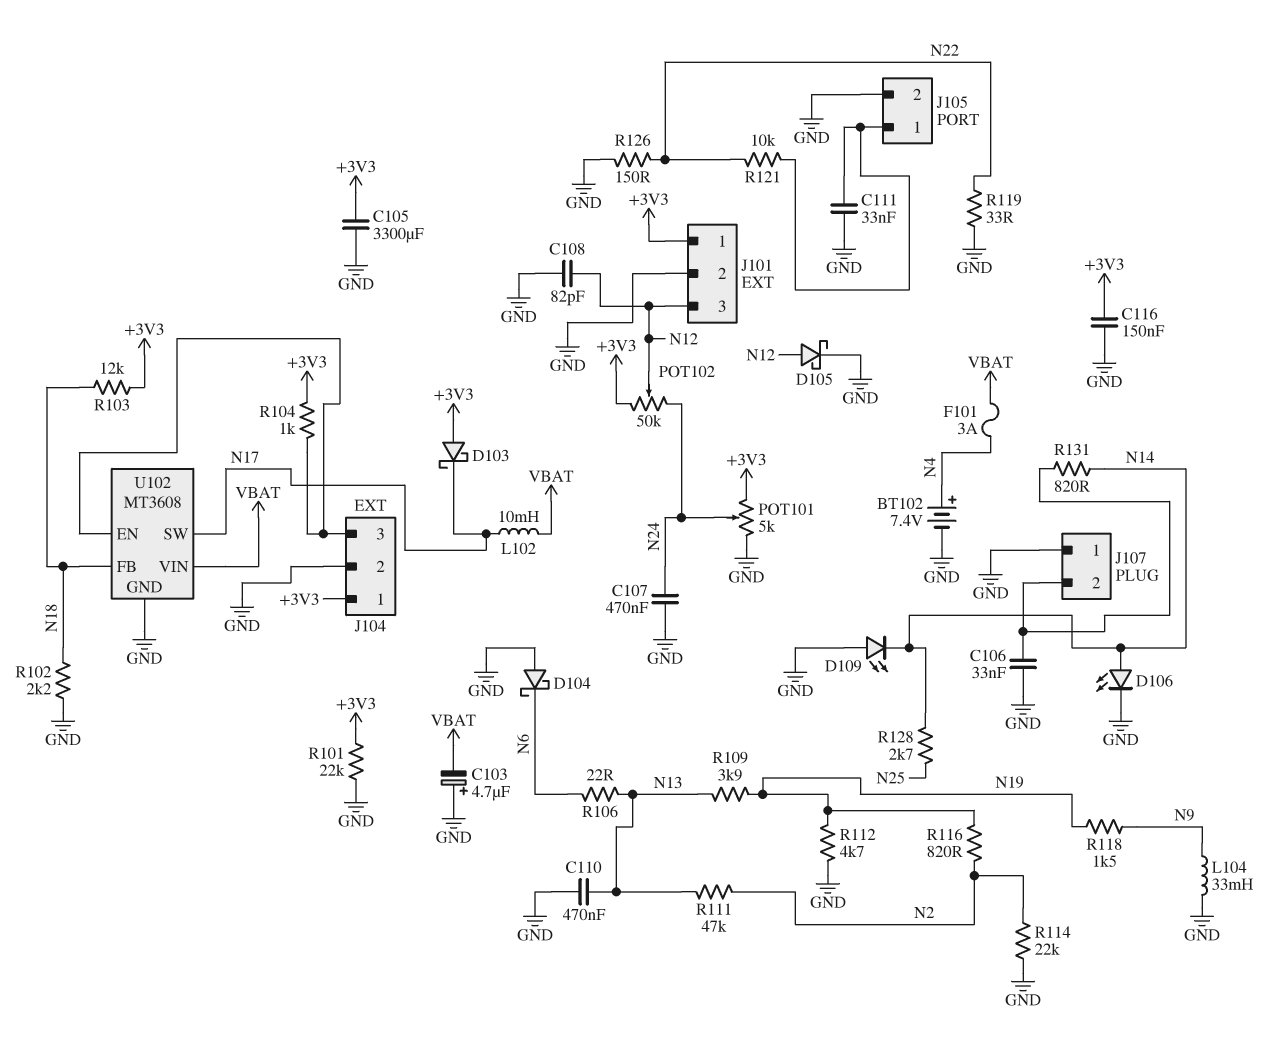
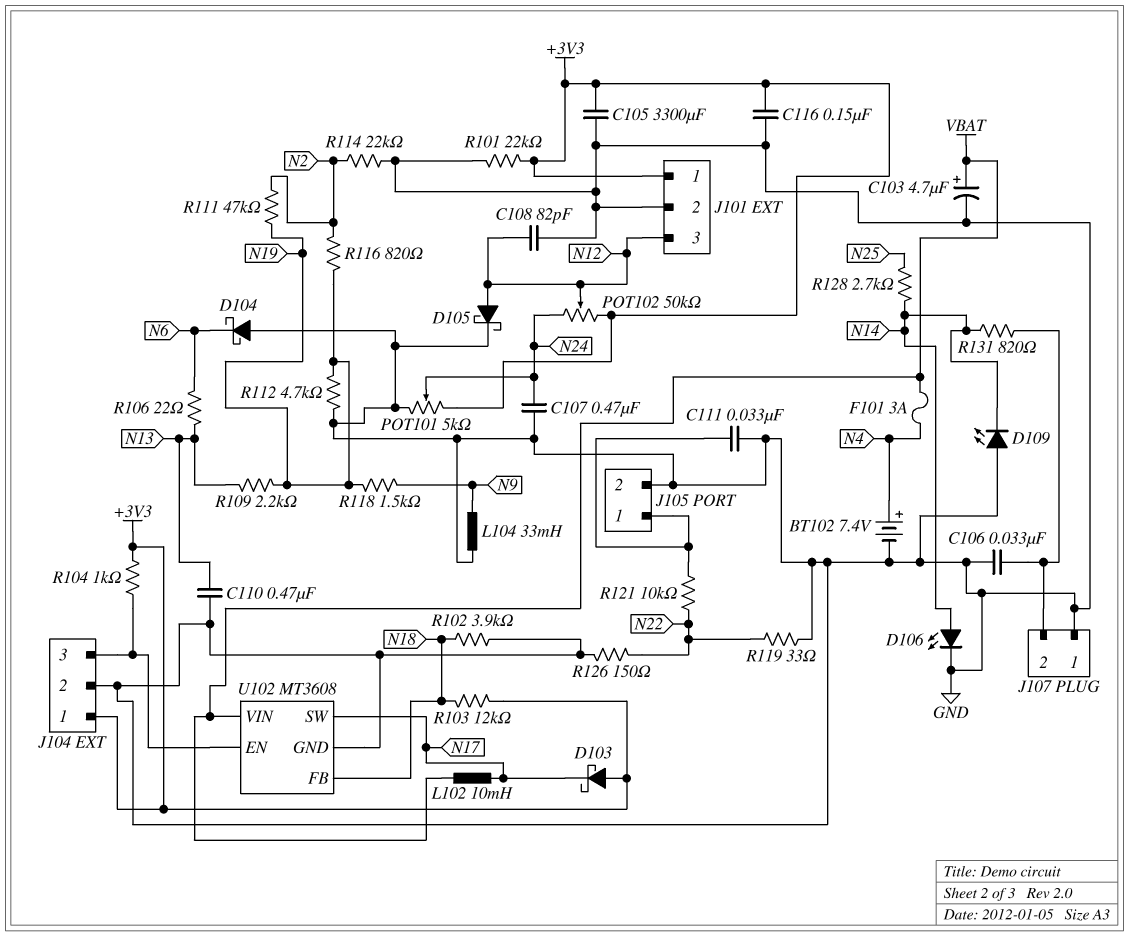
C103: 4.7uF (plus GND, minus VBAT) -> 4.7uF (plus VBAT, minus GND)
R102: 2.2k (GND, N18) -> 3.9k (GND, N18)
R109: 3.9k (N13, N19) -> 2.2k (N13, N19)
R111: 47k (N2, N13) -> 47k (N2, N19)

